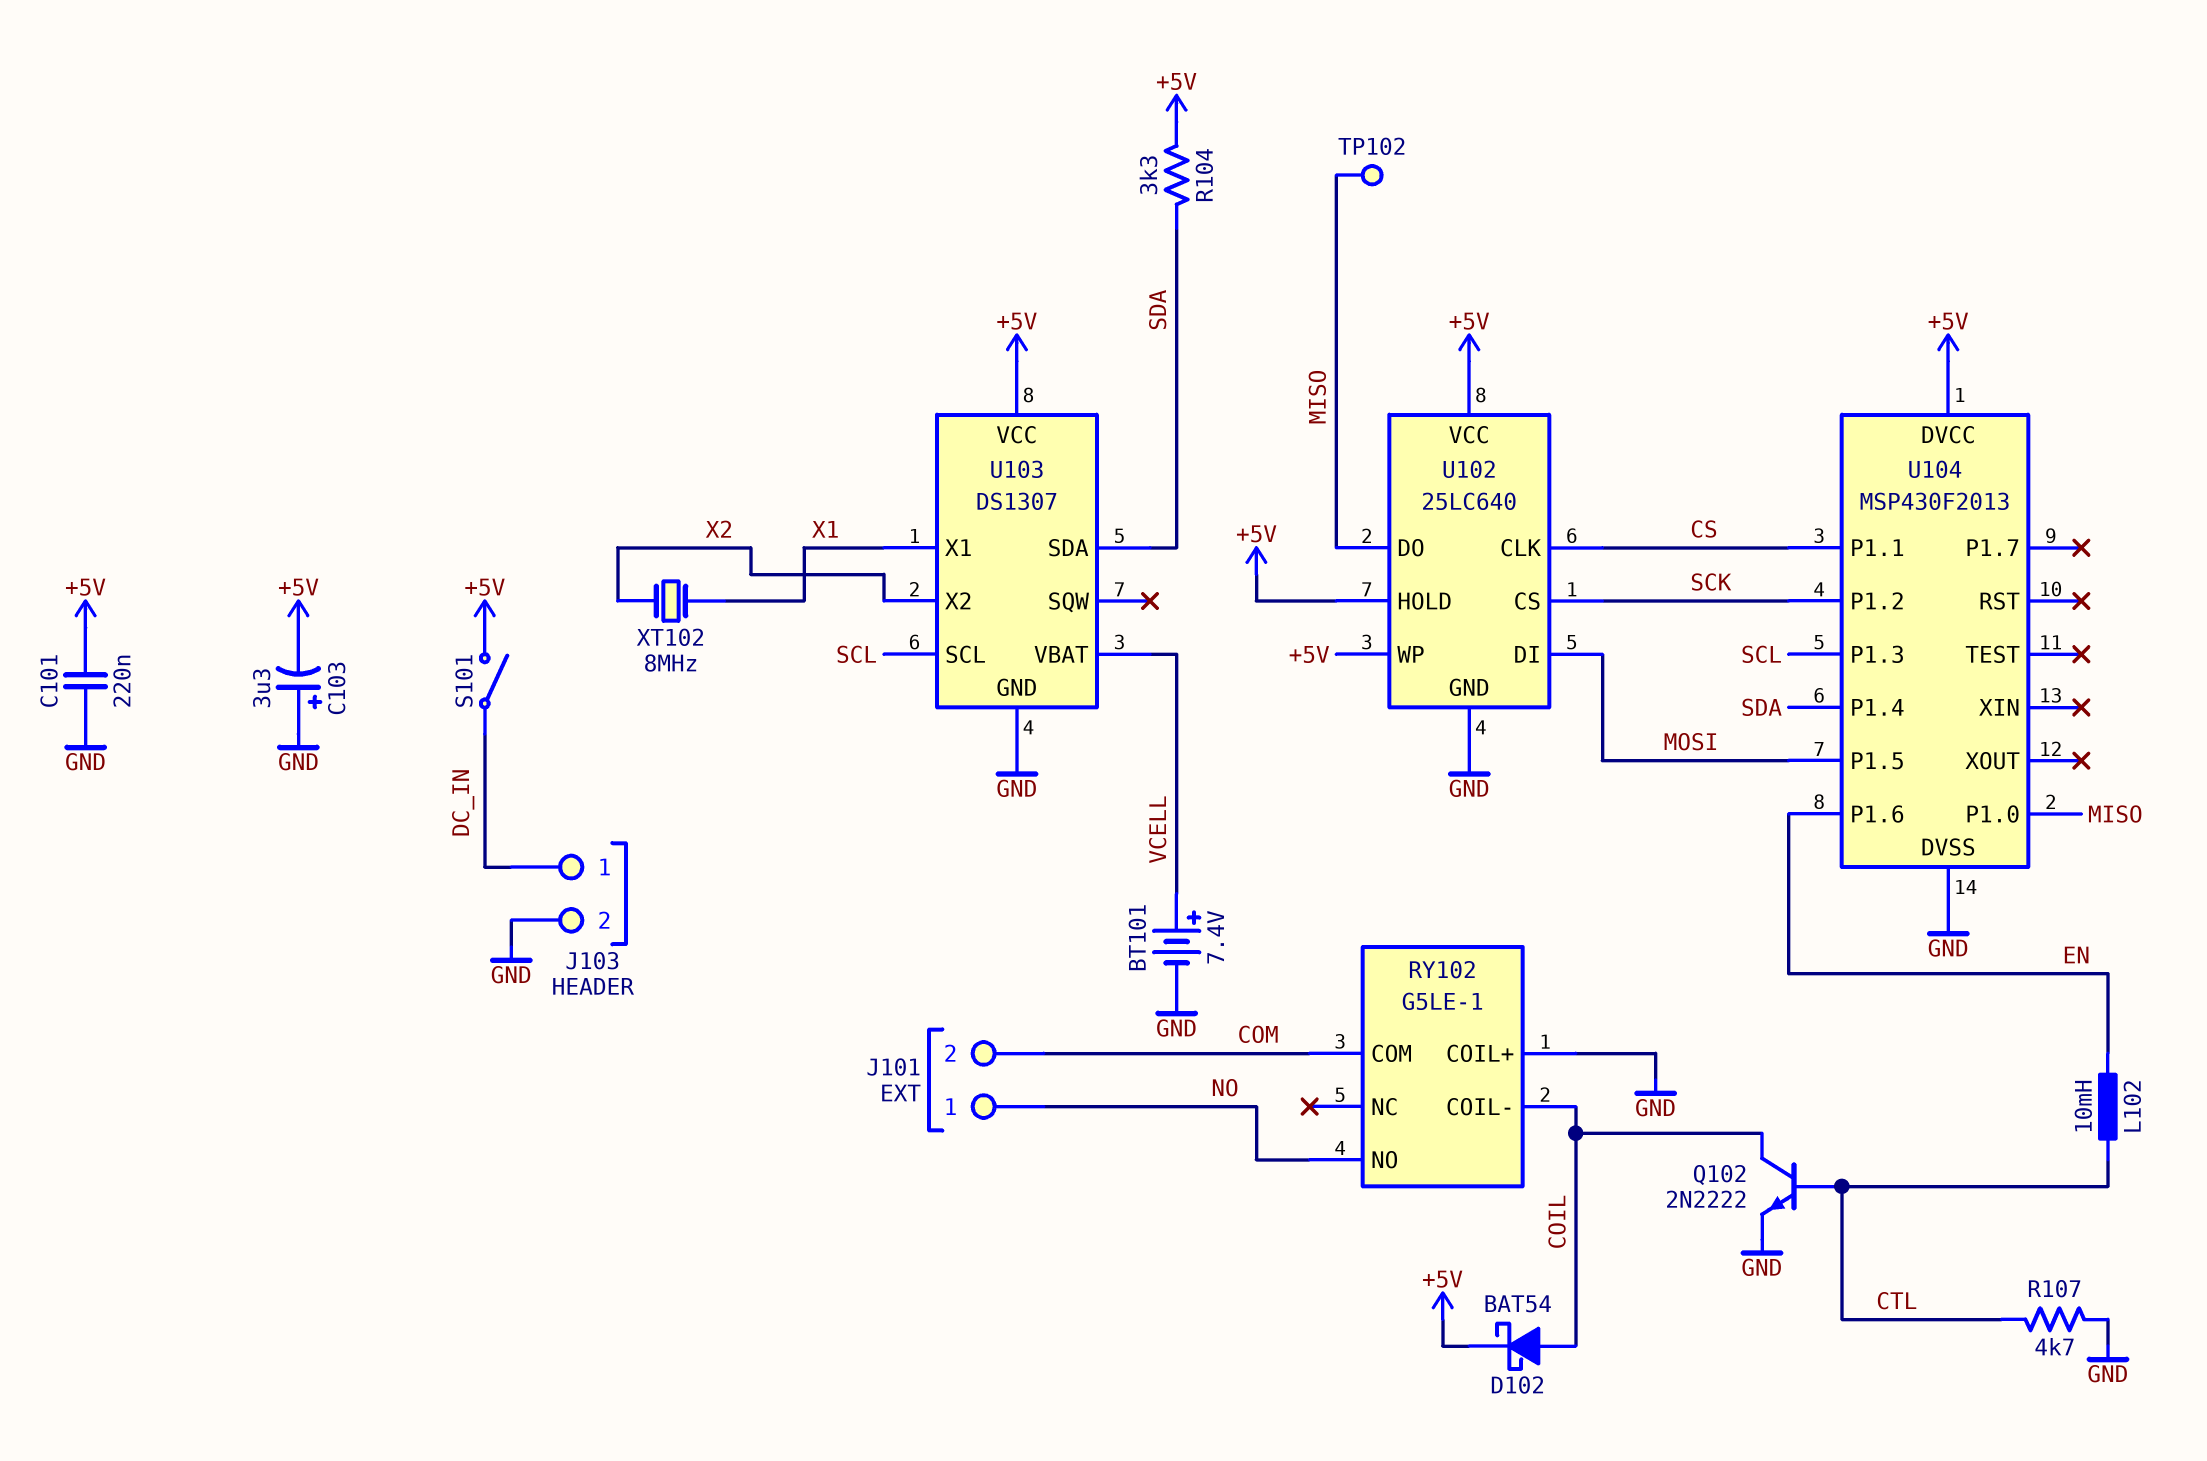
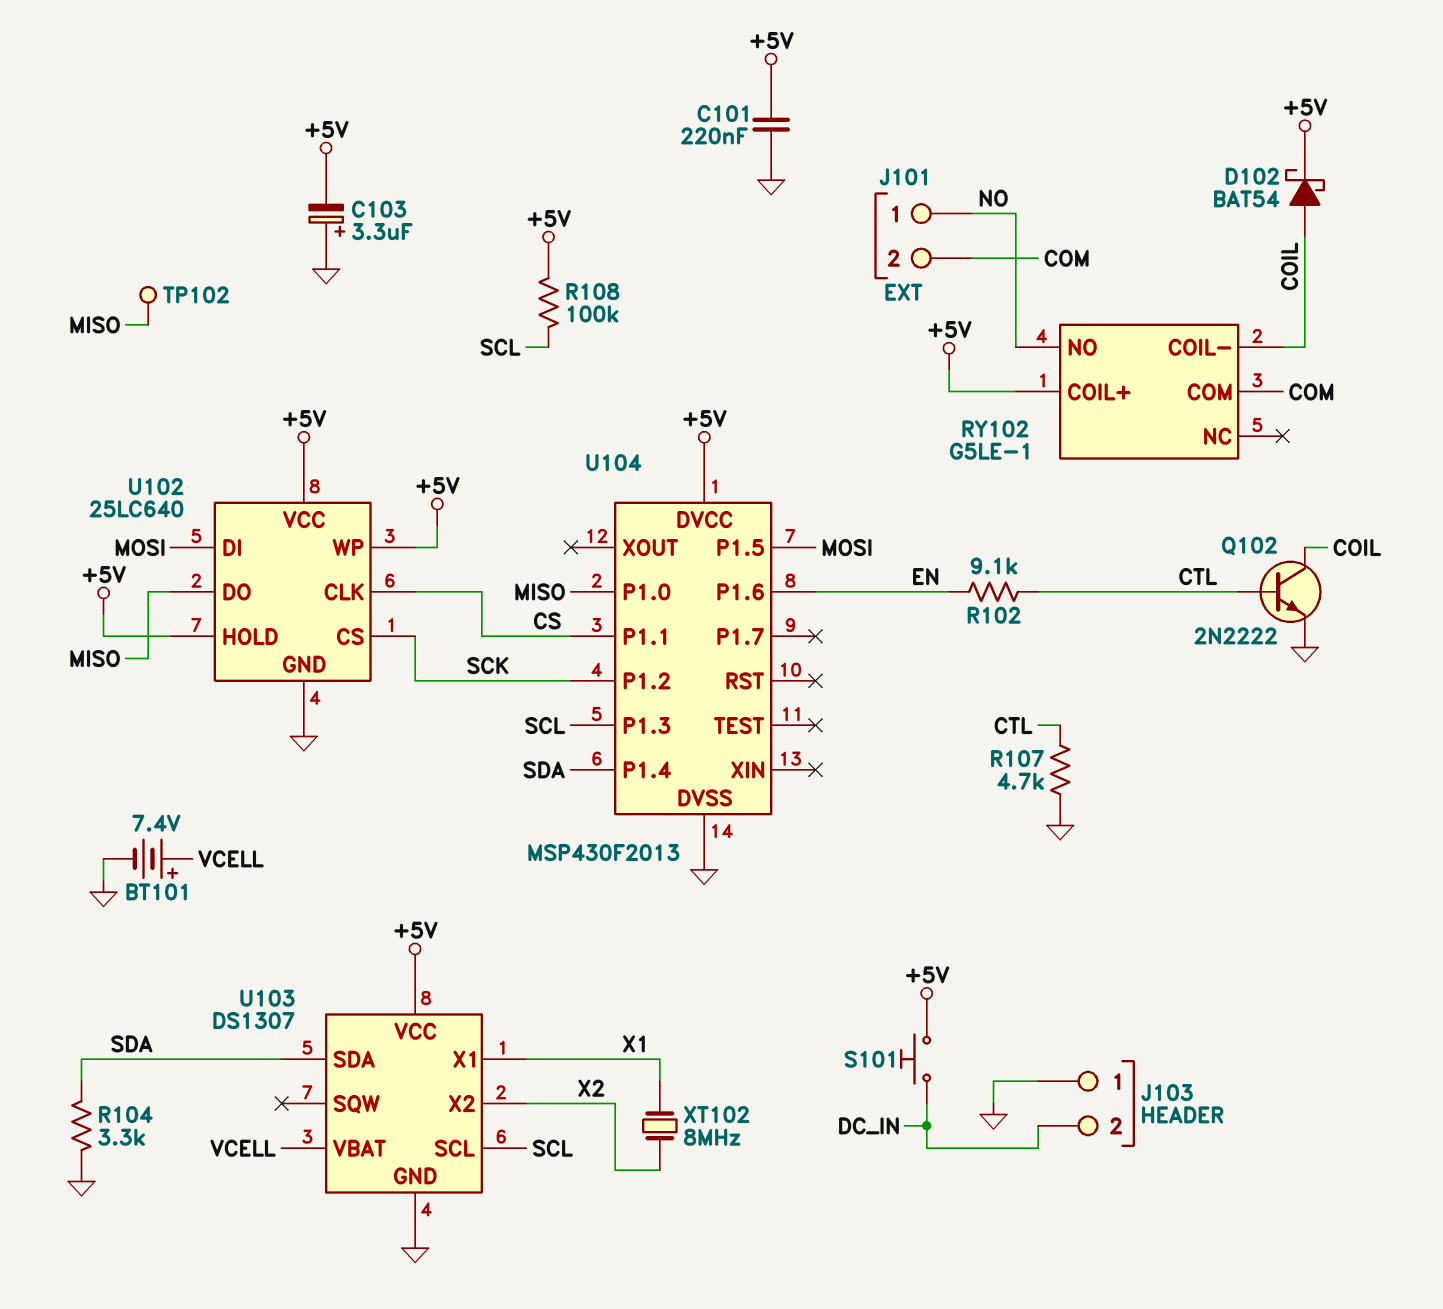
J103 pin 1: DC_IN -> GND
J103 pin 2: GND -> DC_IN
L102: 10mH (CTL, EN) -> none
R102: none -> 9.1k (CTL, EN)
R104: 3.3k (+5V, SDA) -> 3.3k (GND, SDA)
R108: none -> 100k (+5V, SCL)
RY102 pin COIL+: GND -> +5V
S101: switch (+5V, DC_IN) -> button (+5V, DC_IN)

